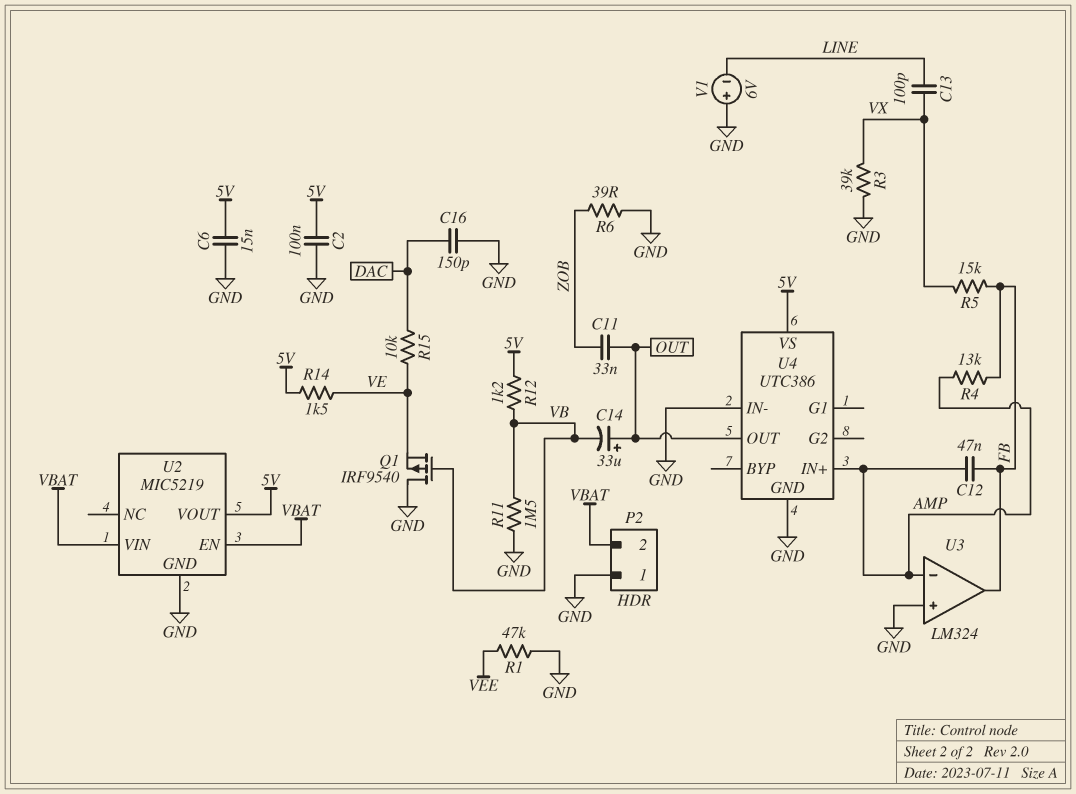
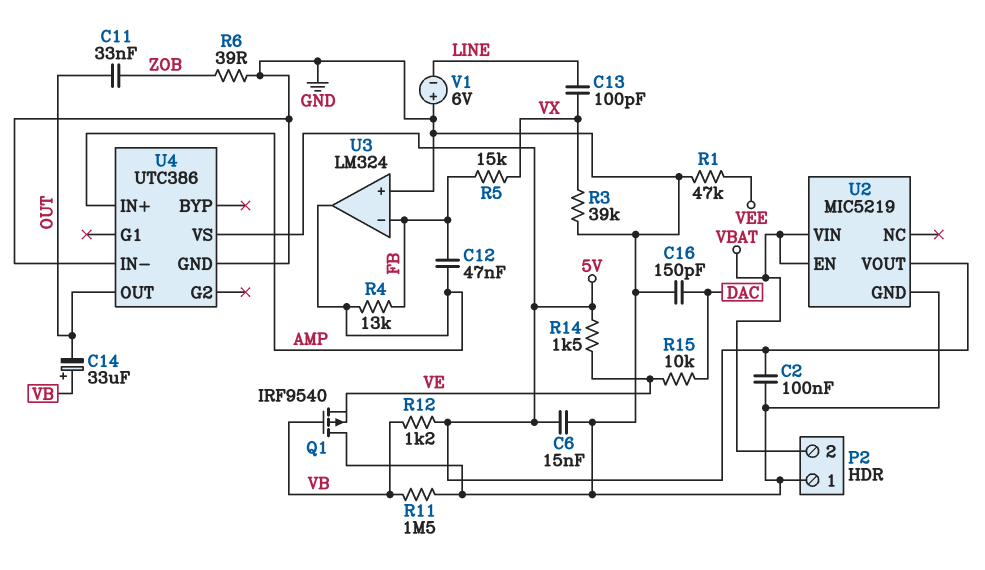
C14: 33uF (plus OUT, minus VB) -> 33uF (plus VB, minus OUT)
U3 pin in-: AMP -> FB
U3 pin out: FB -> AMP

